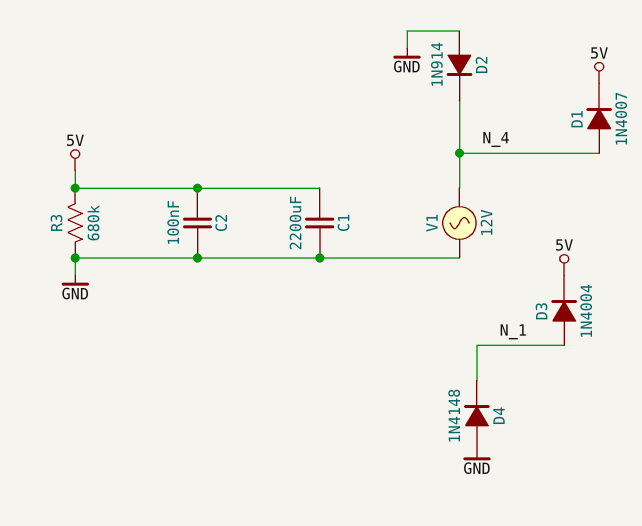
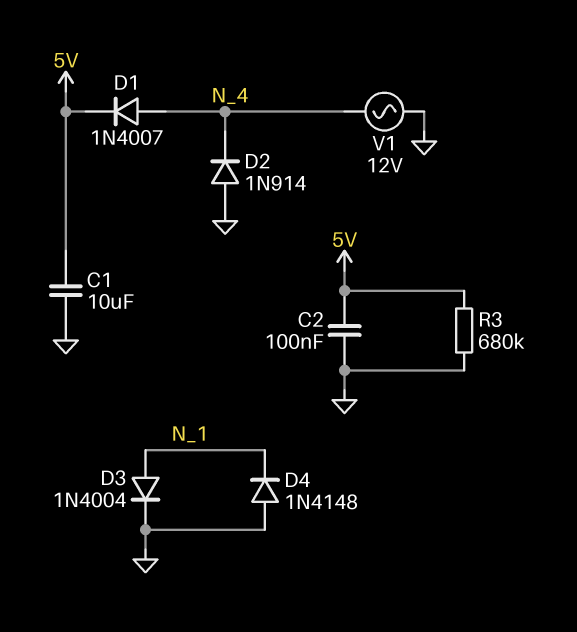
C1: 2200uF (5V, GND) -> 10uF (5V, GND)
D3: diode 1N4004 (A N_1, K 5V) -> diode 1N4004 (A N_1, K GND)

